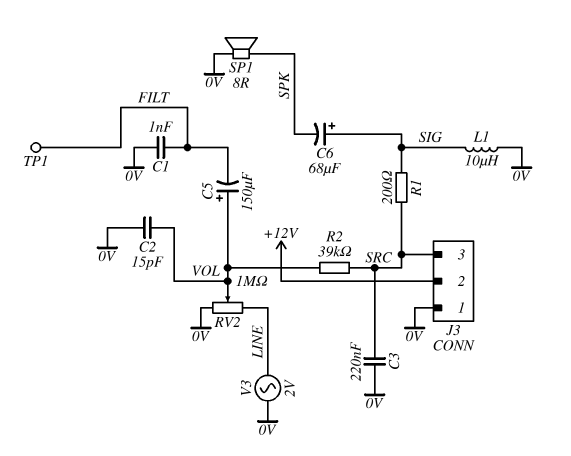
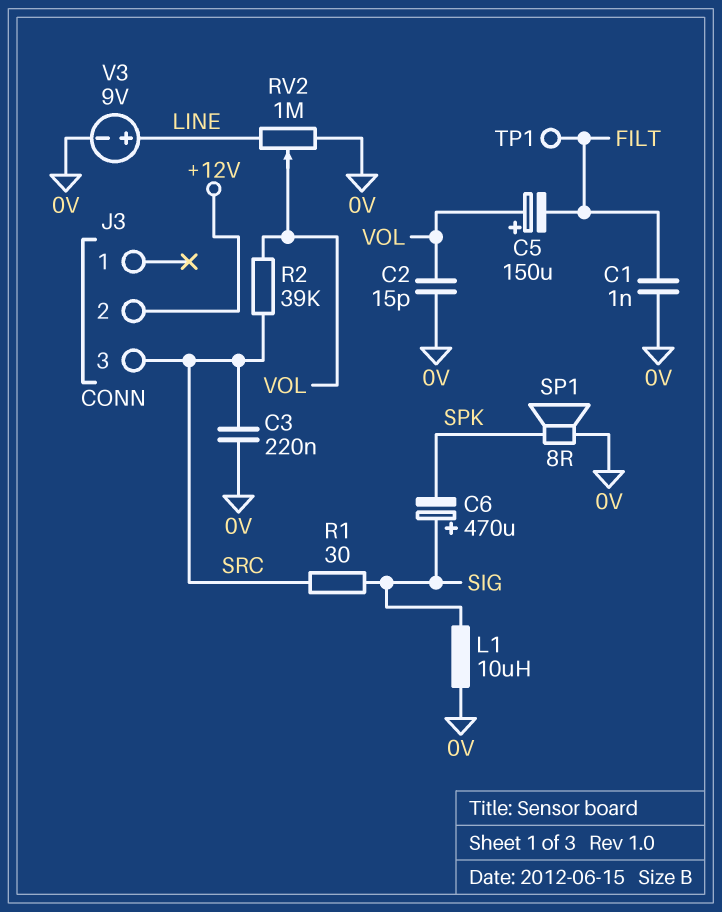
C6: 68uF (plus SIG, minus SPK) -> 470uF (plus SIG, minus SPK)
J3 pin 1: 0V -> none
R1: 200 (SIG, SRC) -> 30 (SIG, SRC)
V3: AC 2V (0V, LINE) -> 9V (plus LINE, minus 0V)

